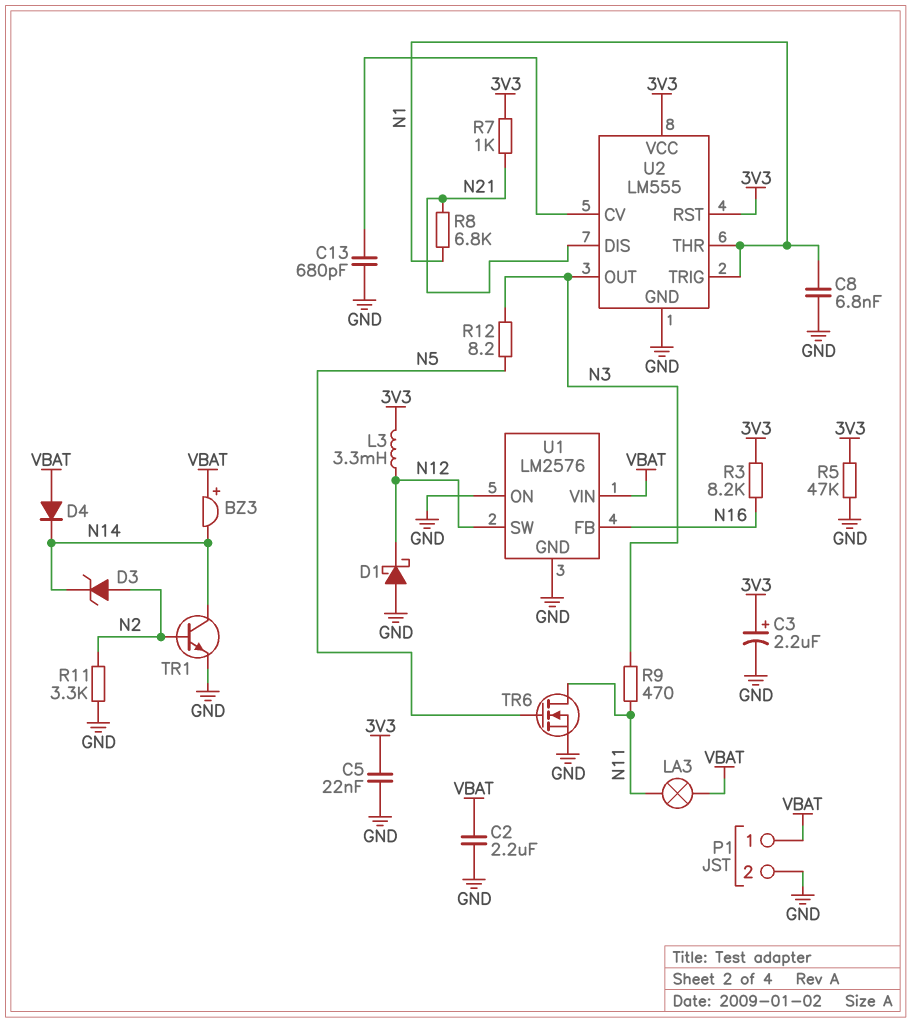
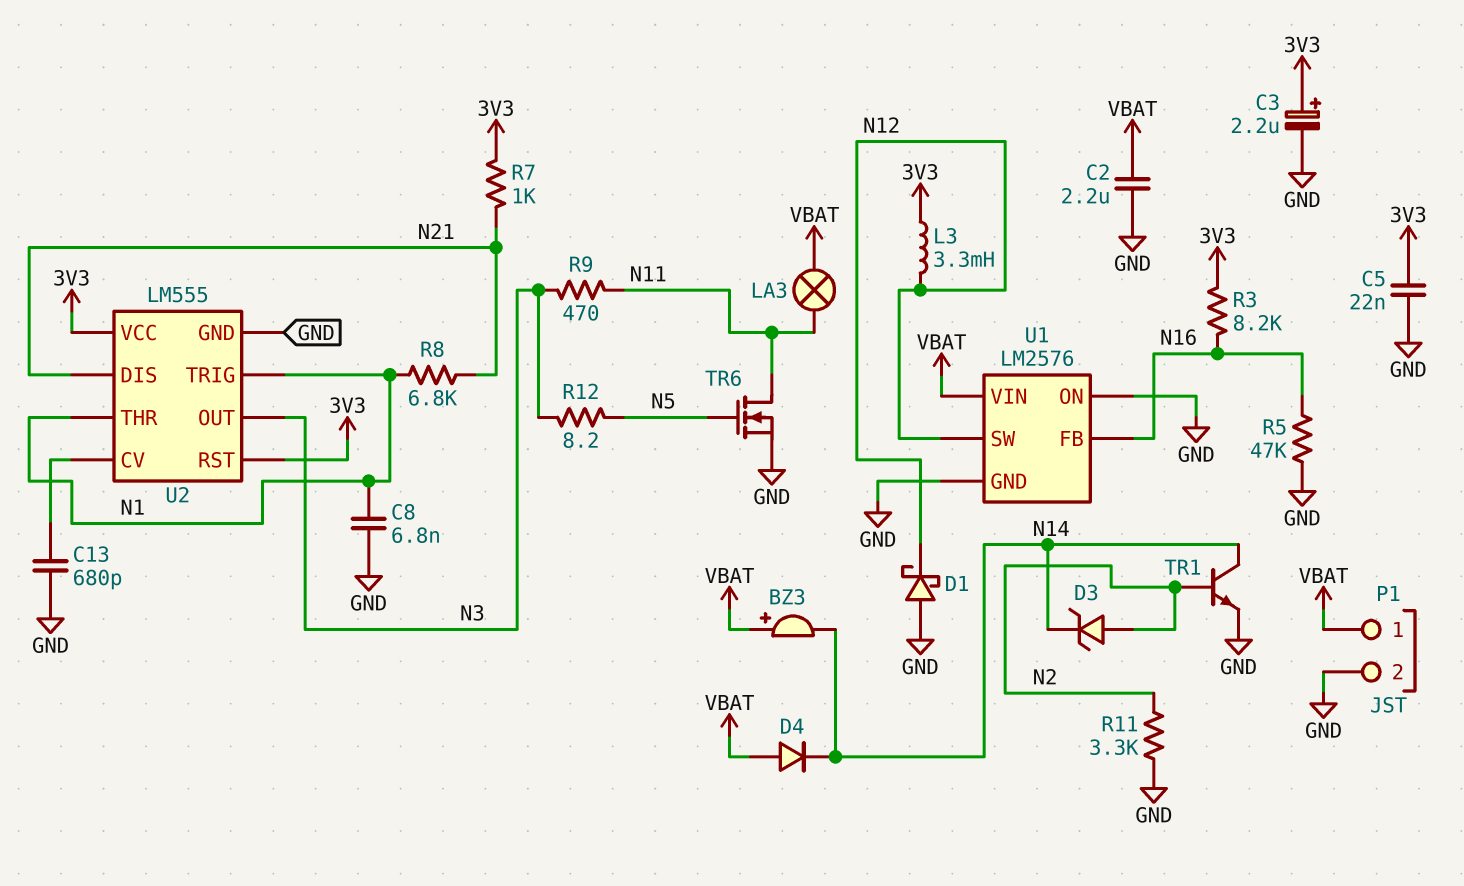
R5: 47k (3V3, GND) -> 47k (GND, N16)

